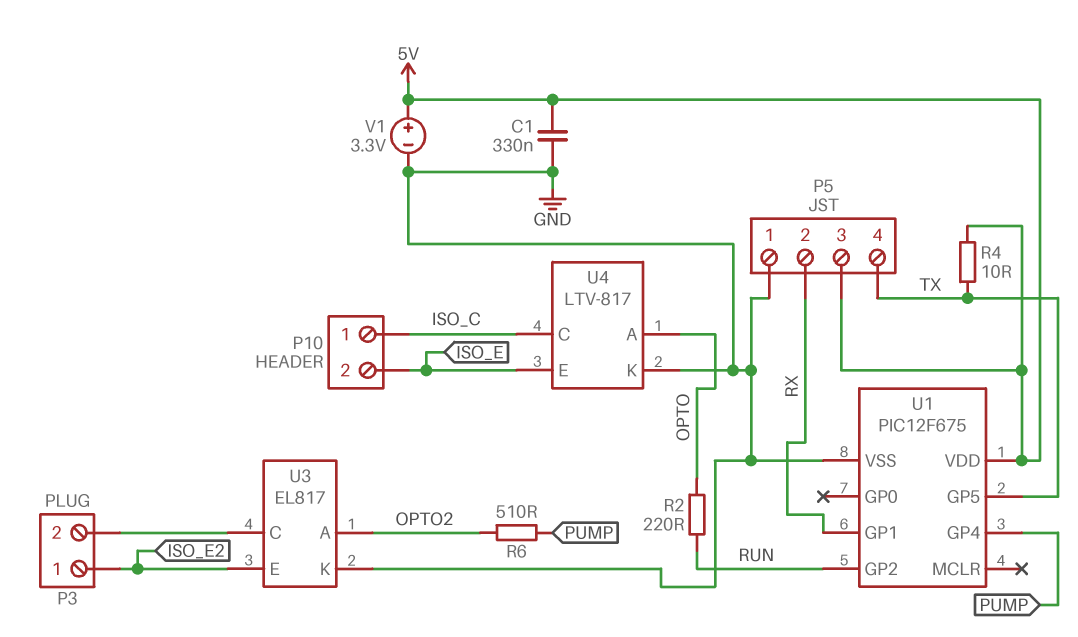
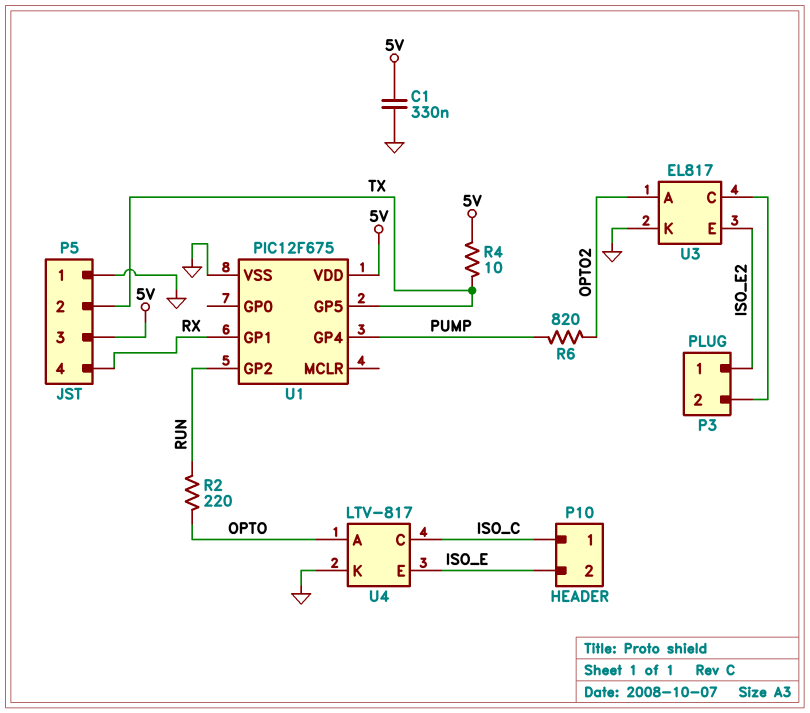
P5 pin 2: RX -> TX
P5 pin 4: TX -> RX
R6: 510 (OPTO2, PUMP) -> 820 (OPTO2, PUMP)
V1: 3.3V (plus 5V, minus GND) -> none

